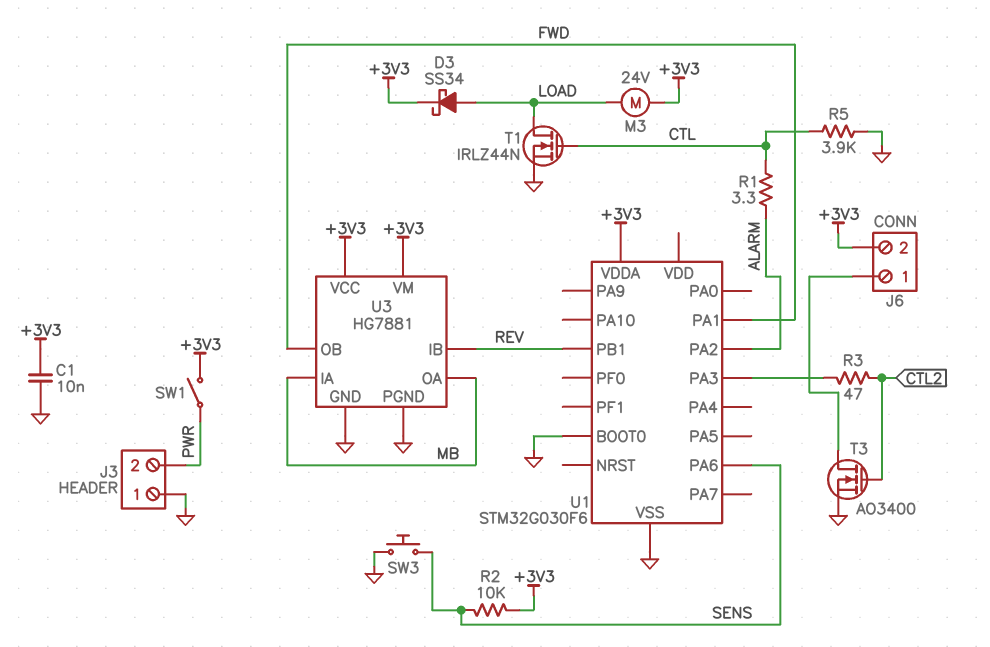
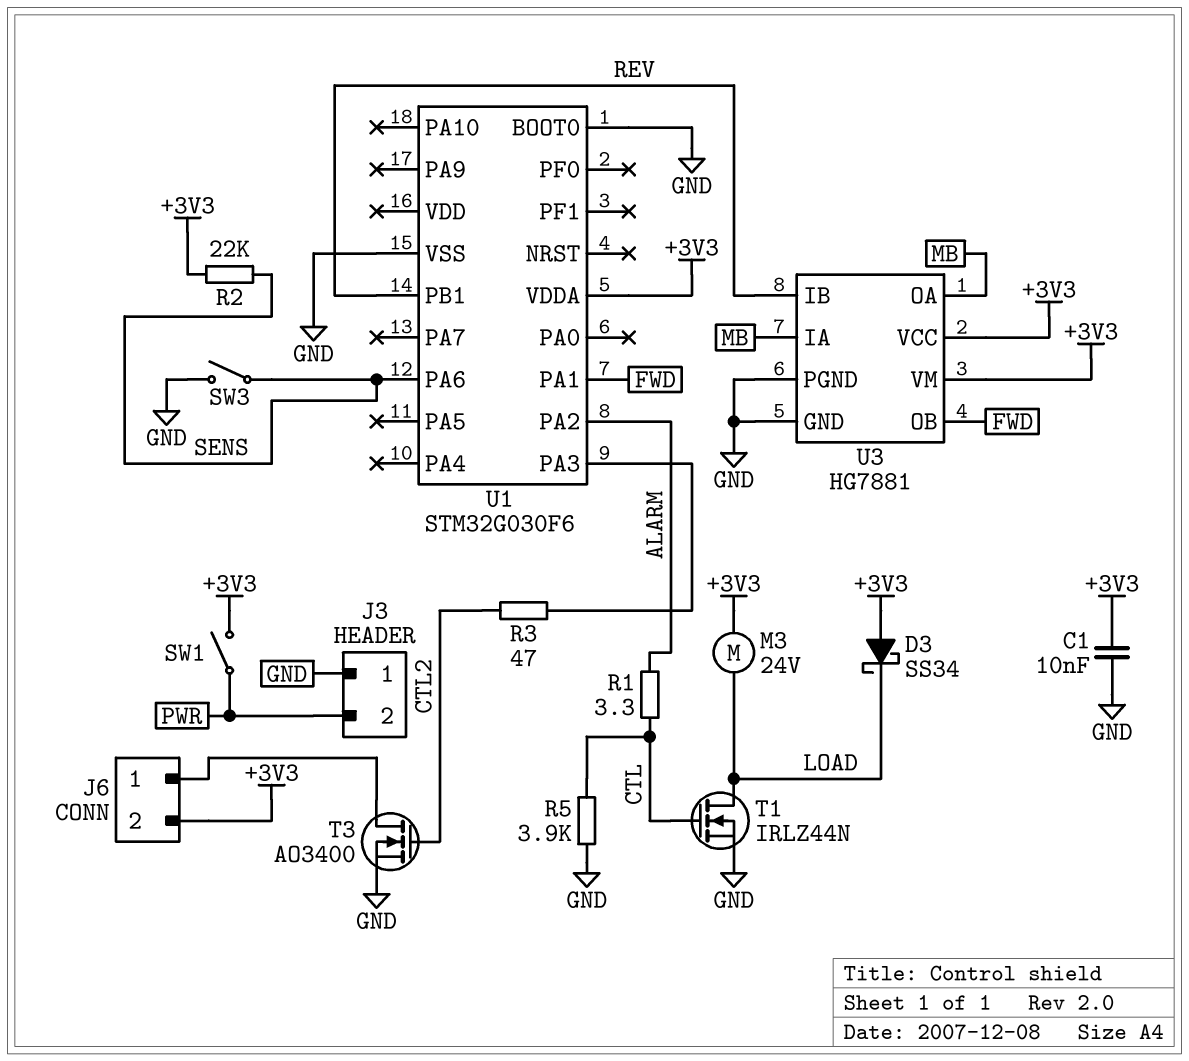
D3: schottky SS34 (A LOAD, K +3V3) -> schottky SS34 (A +3V3, K LOAD)
R2: 10k (+3V3, SENS) -> 22k (+3V3, SENS)
SW3: button (GND, SENS) -> switch (GND, SENS)

